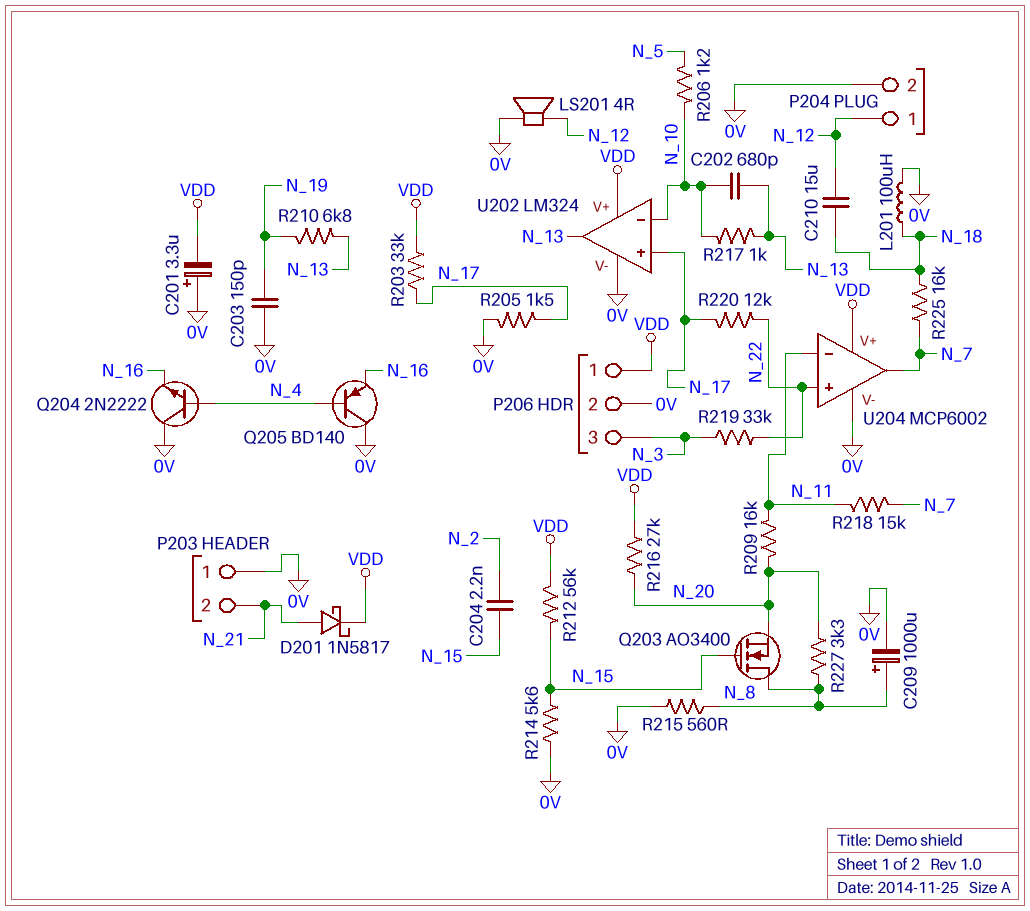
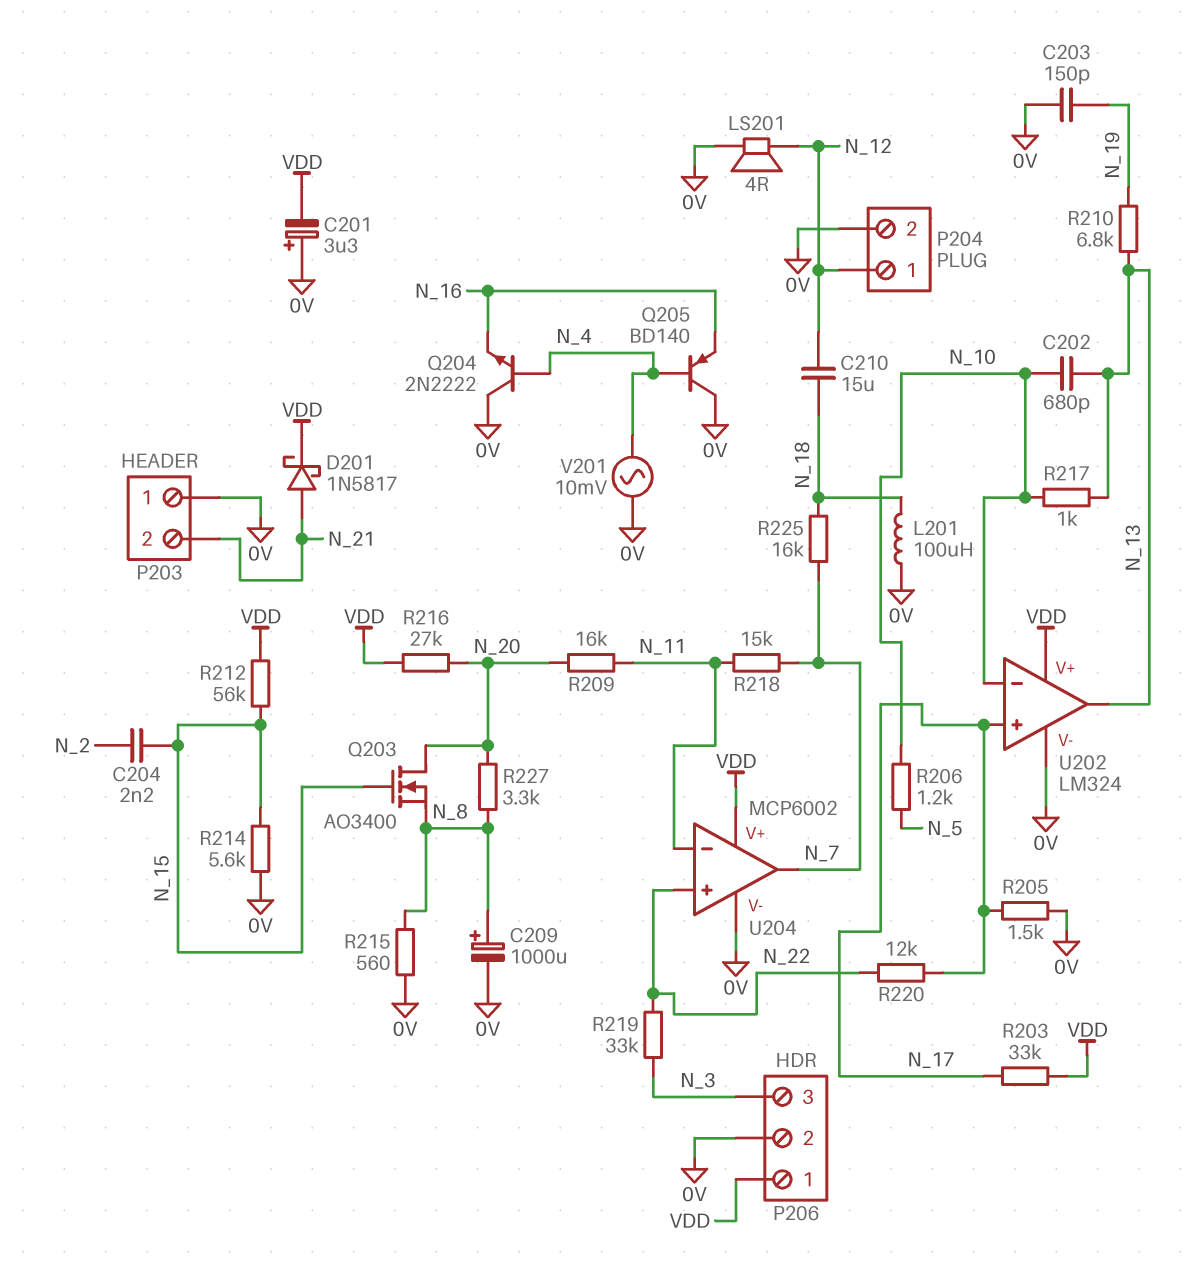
Q203: NMOS AO3400 (G N_15, D N_8, S N_20) -> NMOS AO3400 (G N_15, D N_20, S N_8)
V201: none -> AC 10mV (0V, N_4)

